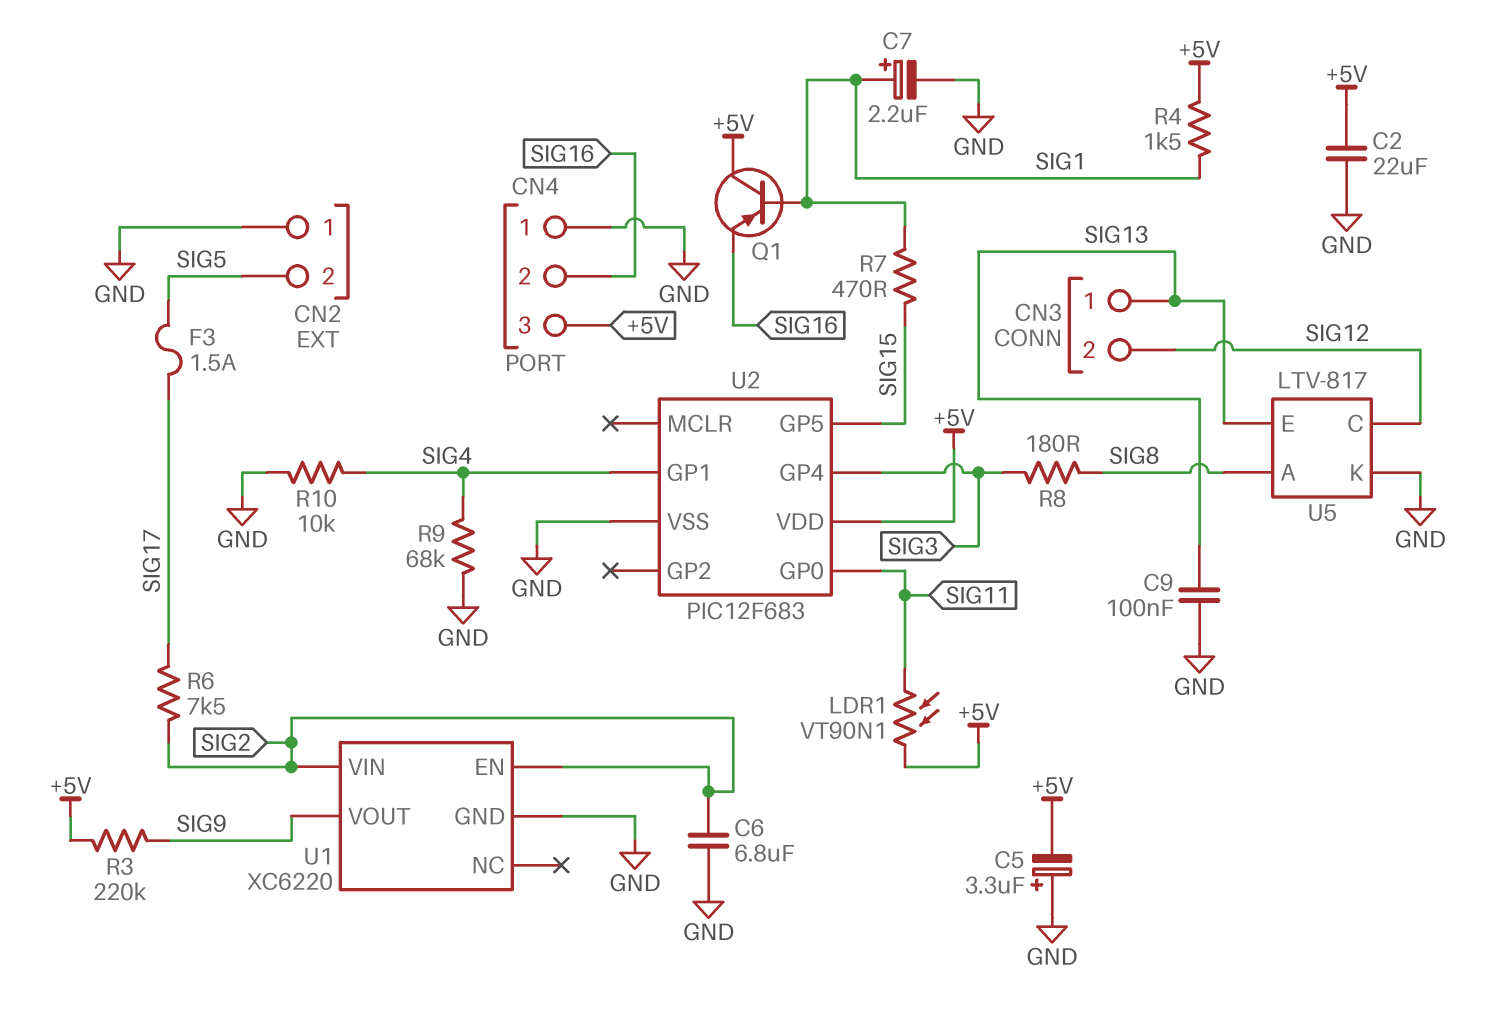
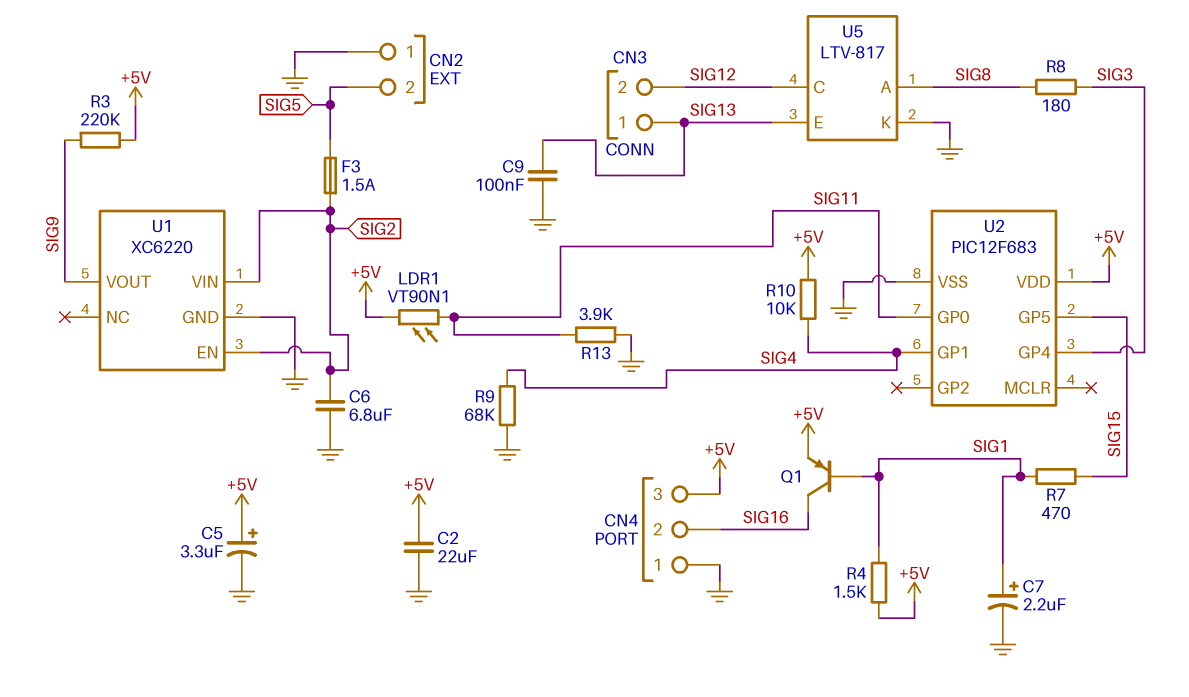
C5: 3.3uF (plus GND, minus +5V) -> 3.3uF (plus +5V, minus GND)
F3: 1.5A (SIG5, SIG17) -> 1.5A (SIG2, SIG5)
Q1: PNP (B SIG1, C +5V, E SIG16) -> PNP (B SIG1, C SIG16, E +5V)
R6: 7.5k (SIG2, SIG17) -> none
R10: 10k (GND, SIG4) -> 10k (+5V, SIG4)
R13: none -> 3.9k (GND, SIG11)

